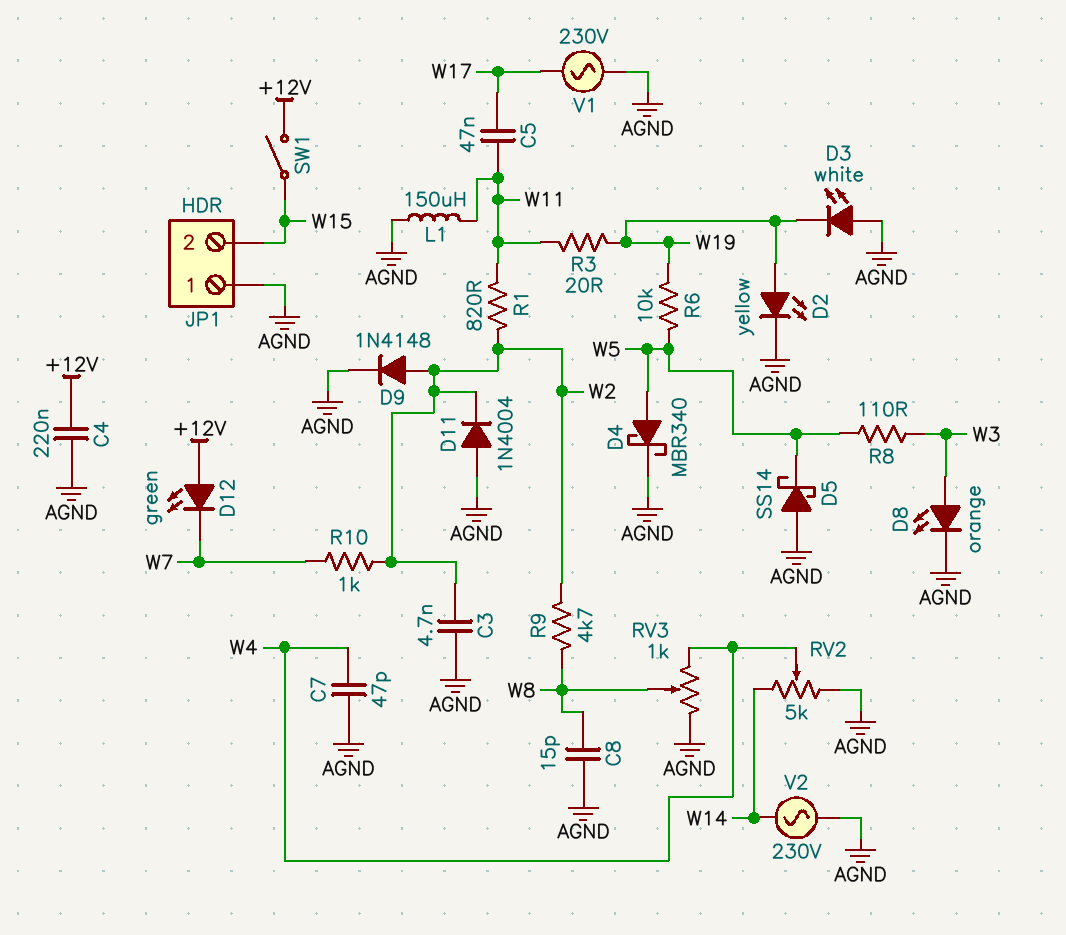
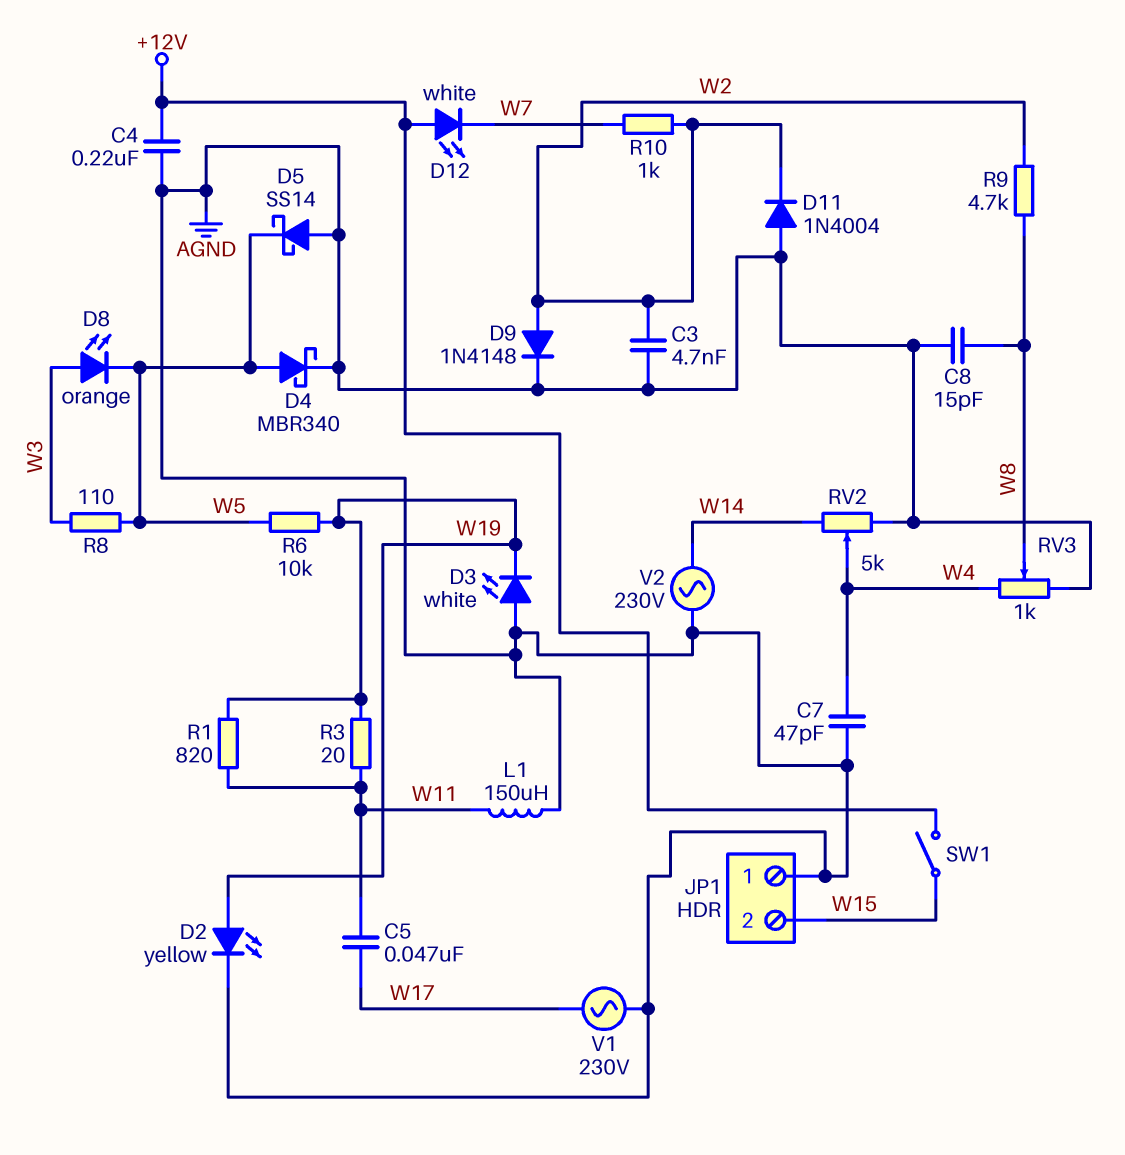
D8: LED orange (A W3, K AGND) -> LED orange (A W3, K W5)
D12: LED green (A +12V, K W7) -> LED white (A +12V, K W7)
R1: 820 (W2, W11) -> 820 (W11, W19)

